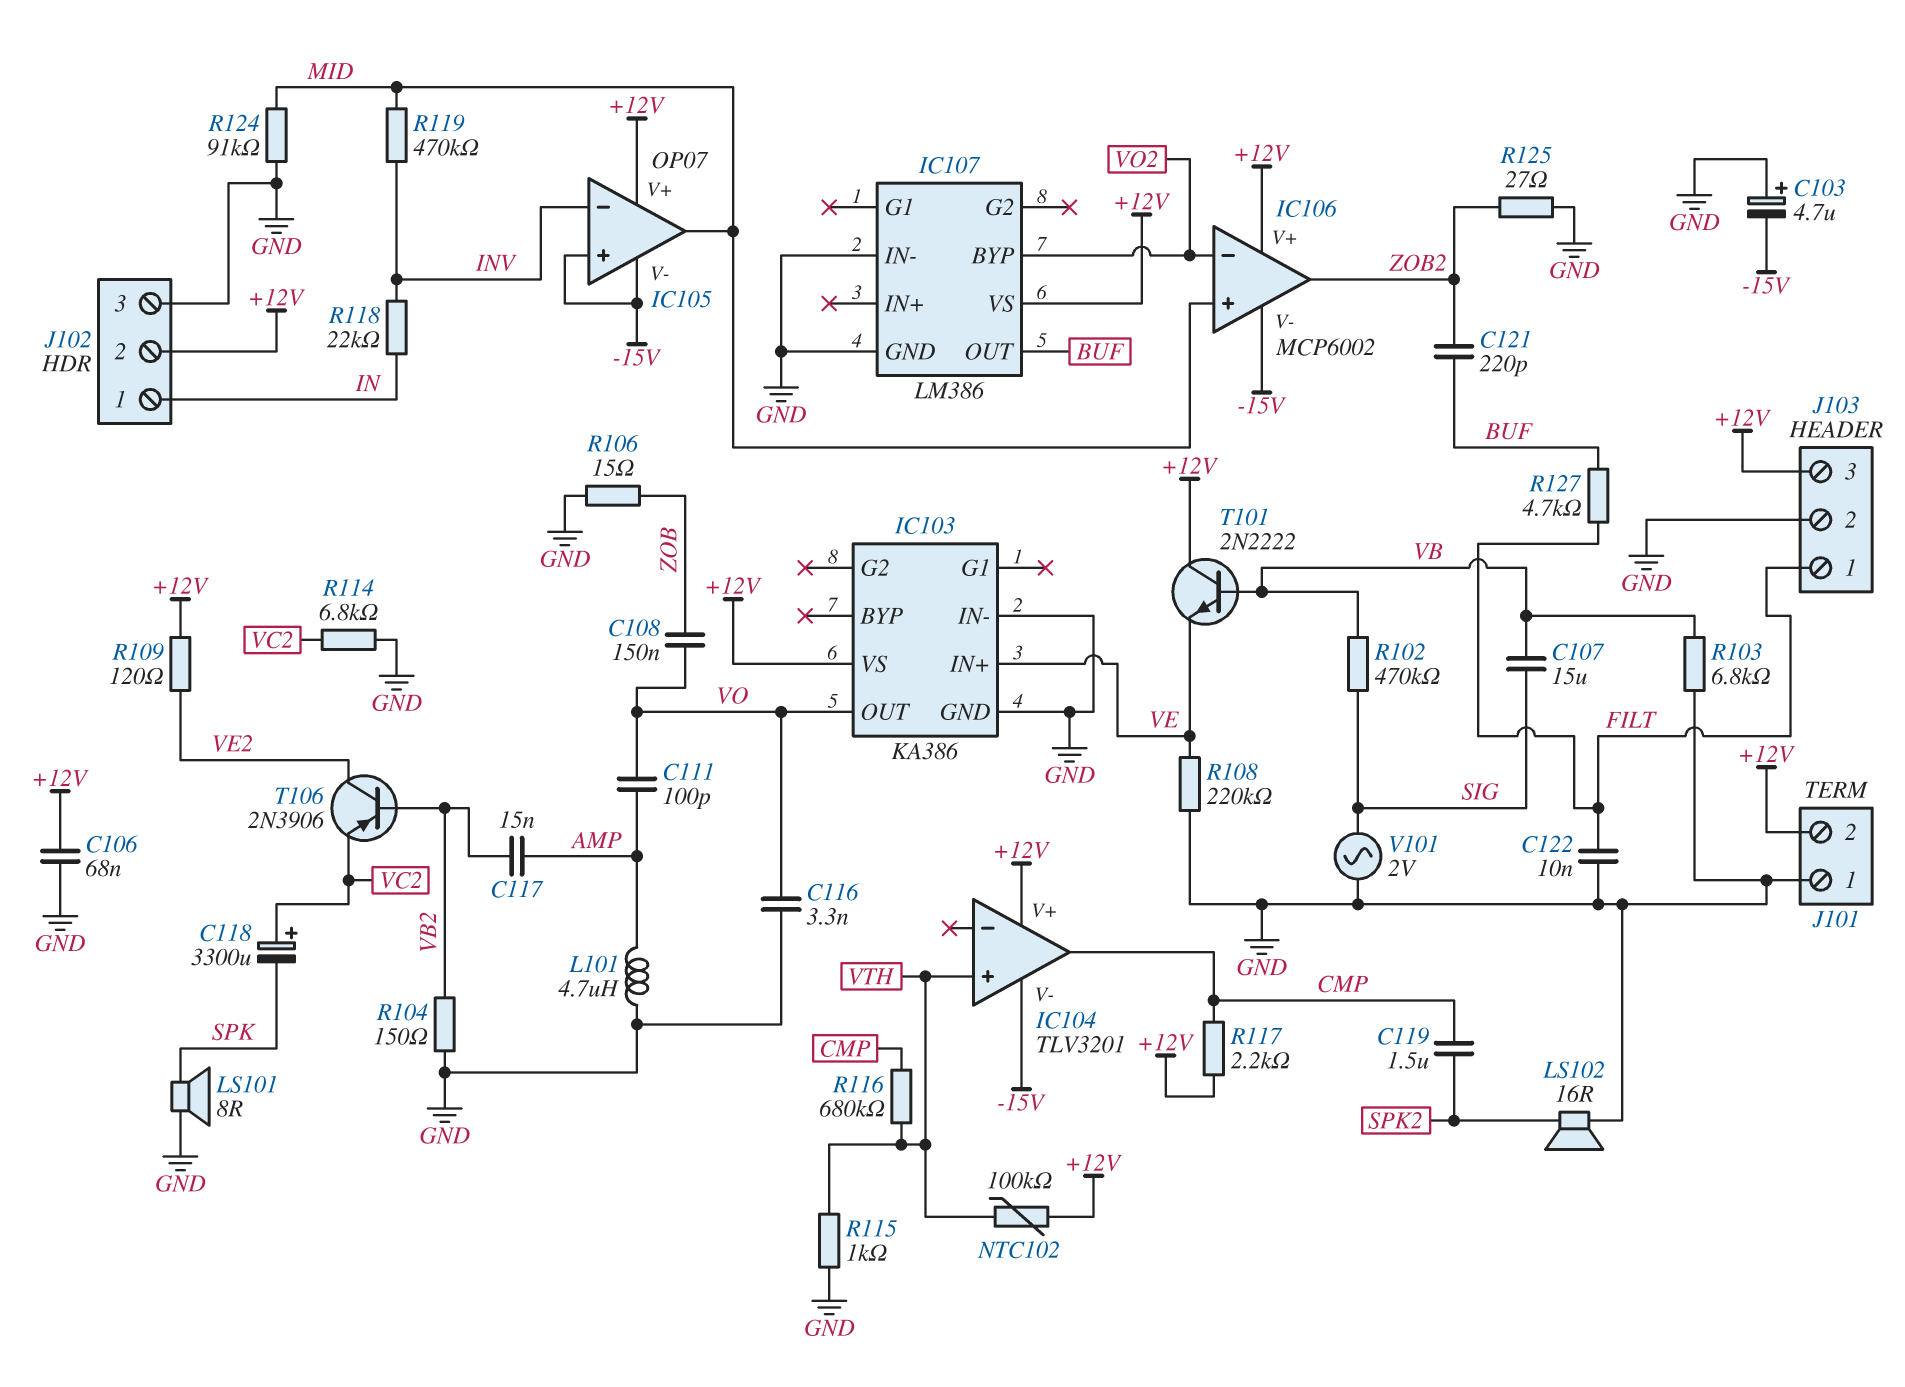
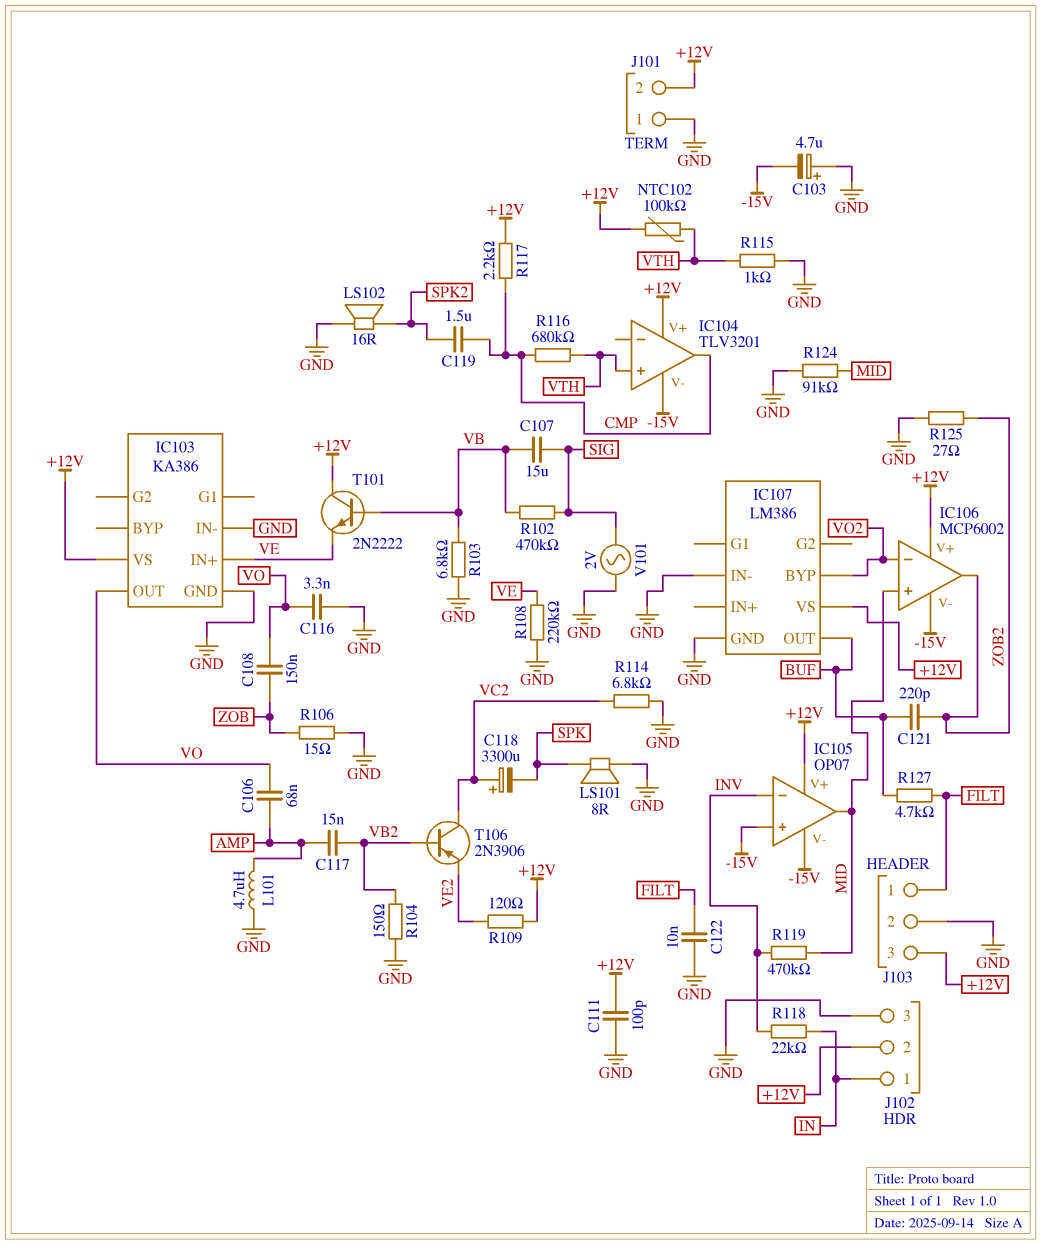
C106: 68nF (+12V, GND) -> 68nF (AMP, VO)
C111: 100pF (AMP, VO) -> 100pF (+12V, GND)
T106: PNP 2N3906 (B VB2, C VE2, E VC2) -> PNP 2N3906 (B VB2, C VC2, E VE2)

